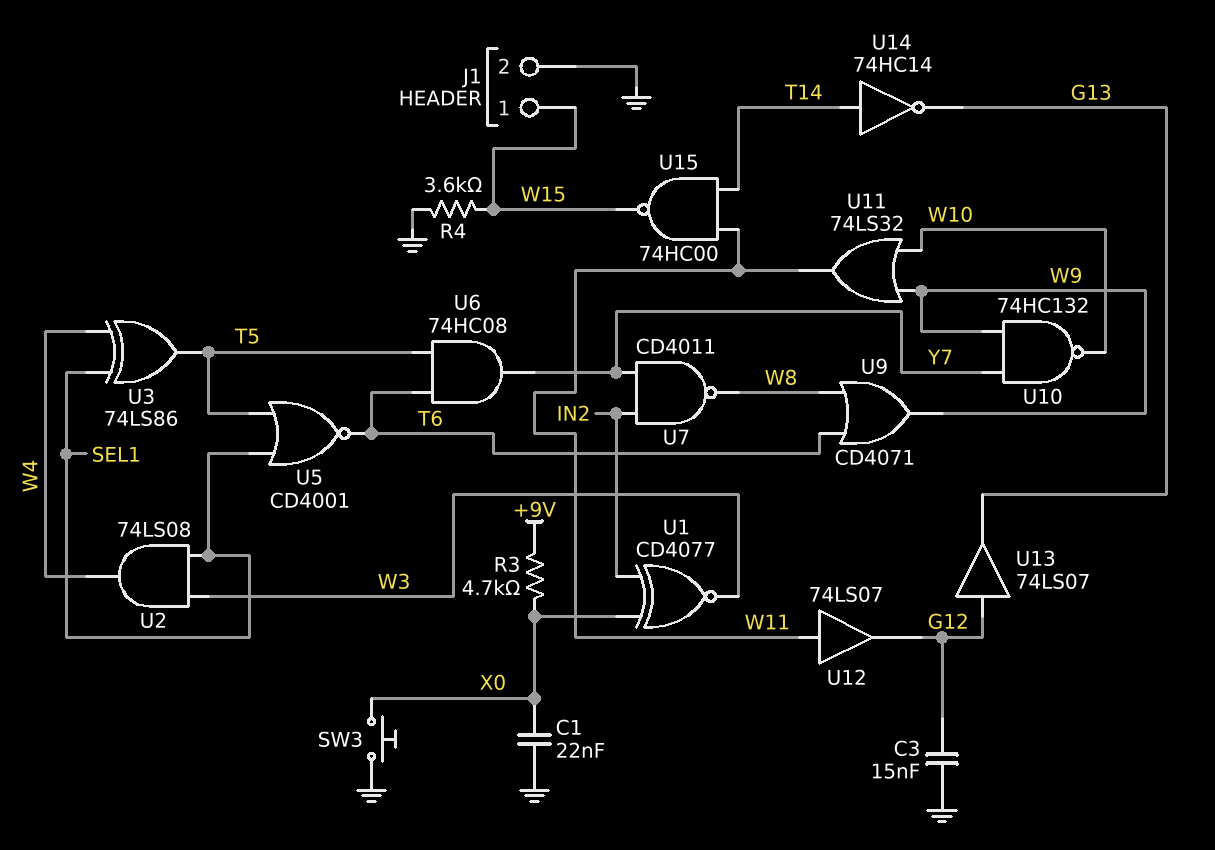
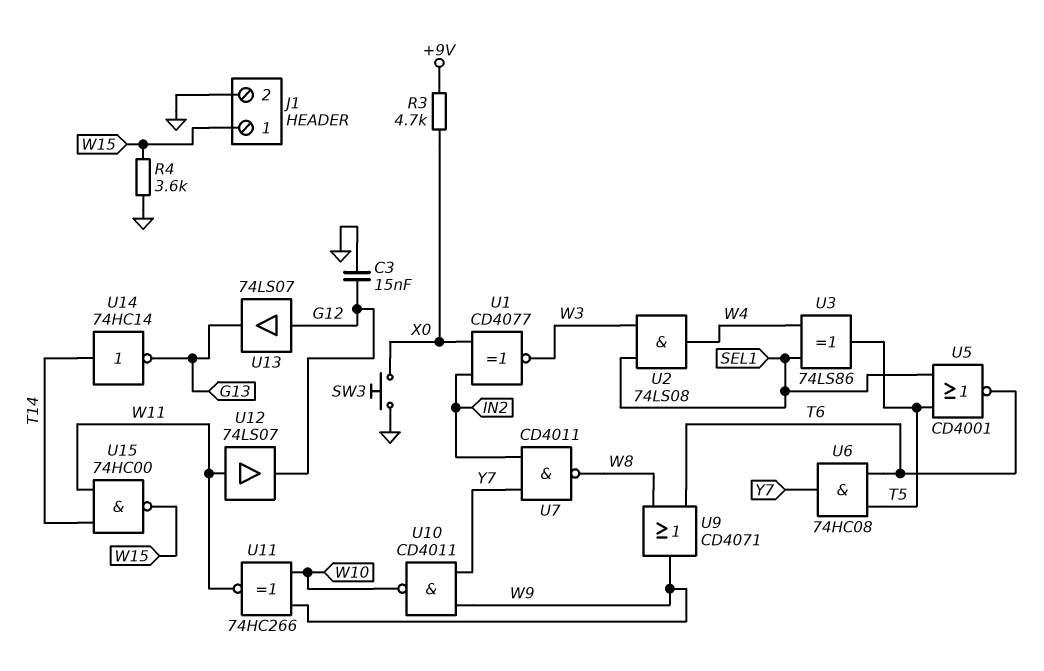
C1: 22nF (GND, X0) -> none
U10: NAND 74HC132 (in W9, in Y7, out W10) -> NAND CD4011 (in W9, in Y7, out W10)
U11: OR 74LS32 (in W9, in W10, out W11) -> XNOR 74HC266 (in W9, in W10, out W11)

